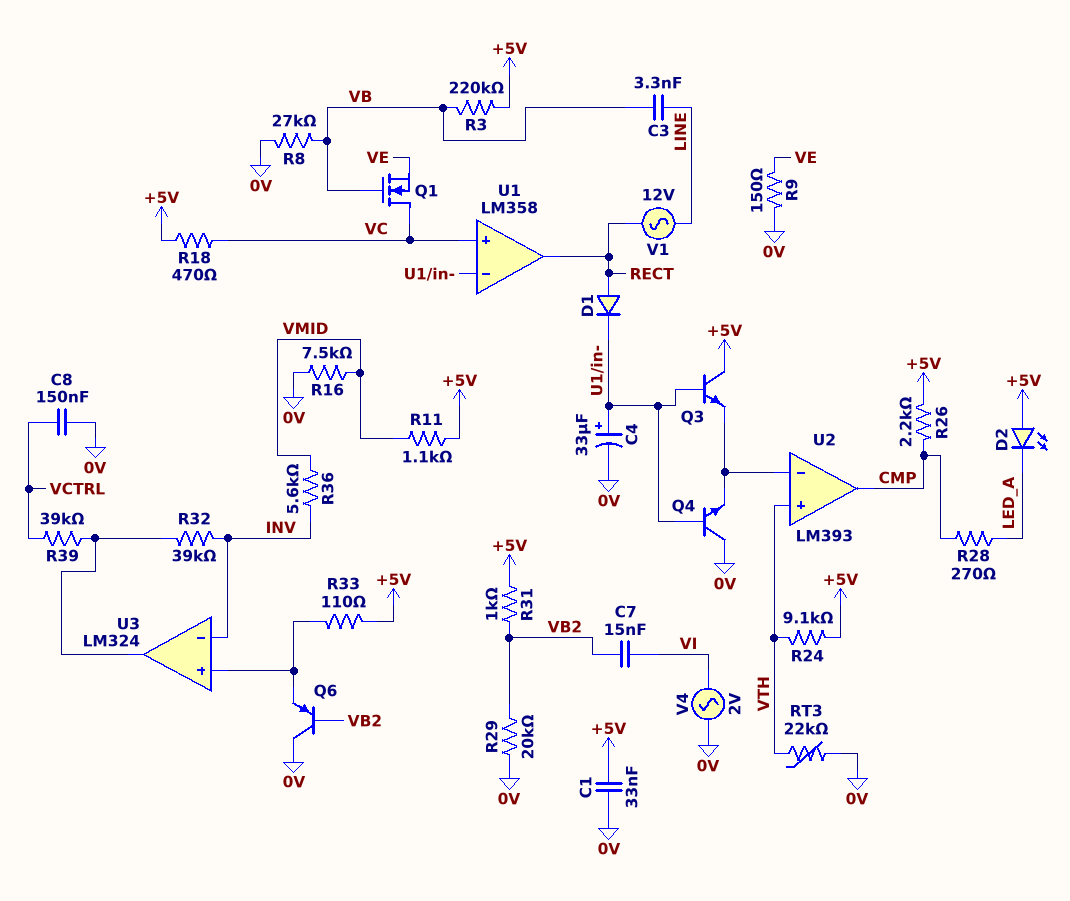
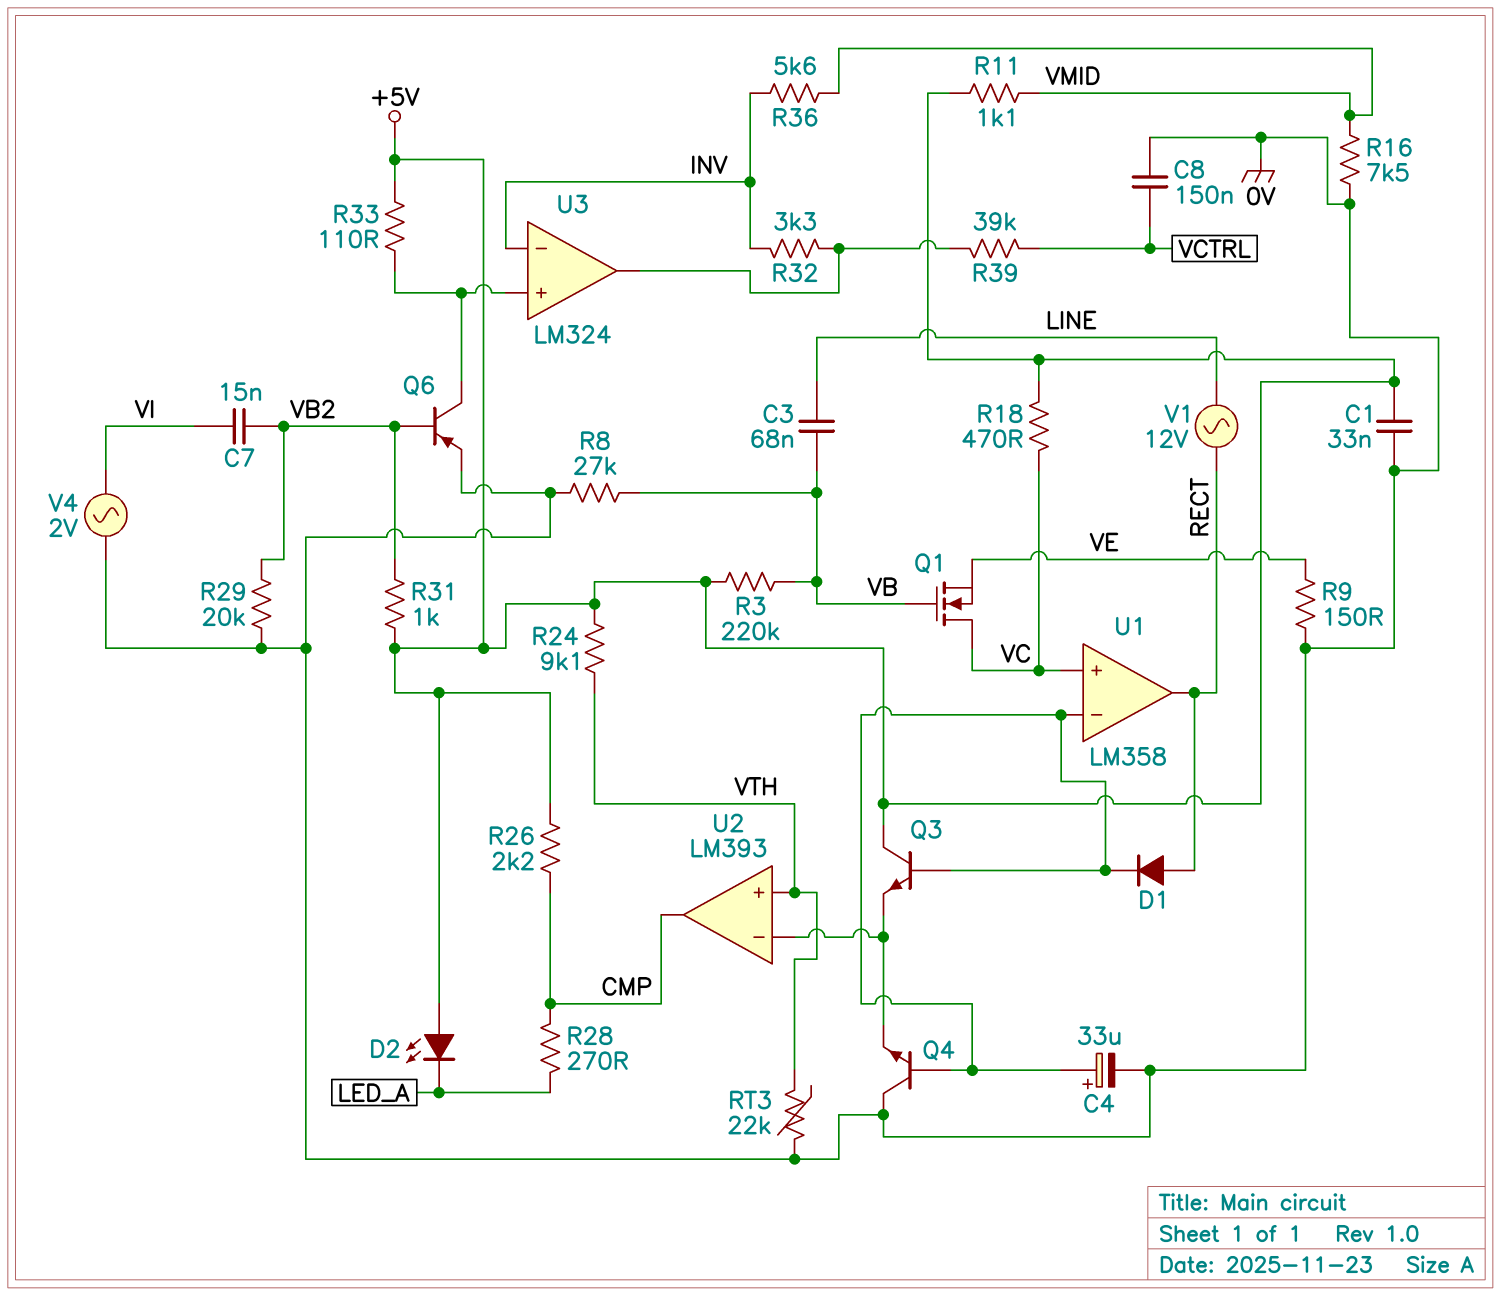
C3: 3.3nF (LINE, VB) -> 68nF (LINE, VB)
Q6: PNP (B VB2, C 0V, E U3/in+) -> PNP (B VB2, C U3/in+, E 0V)
R32: 39k (INV, U3/out) -> 3.3k (INV, U3/out)

